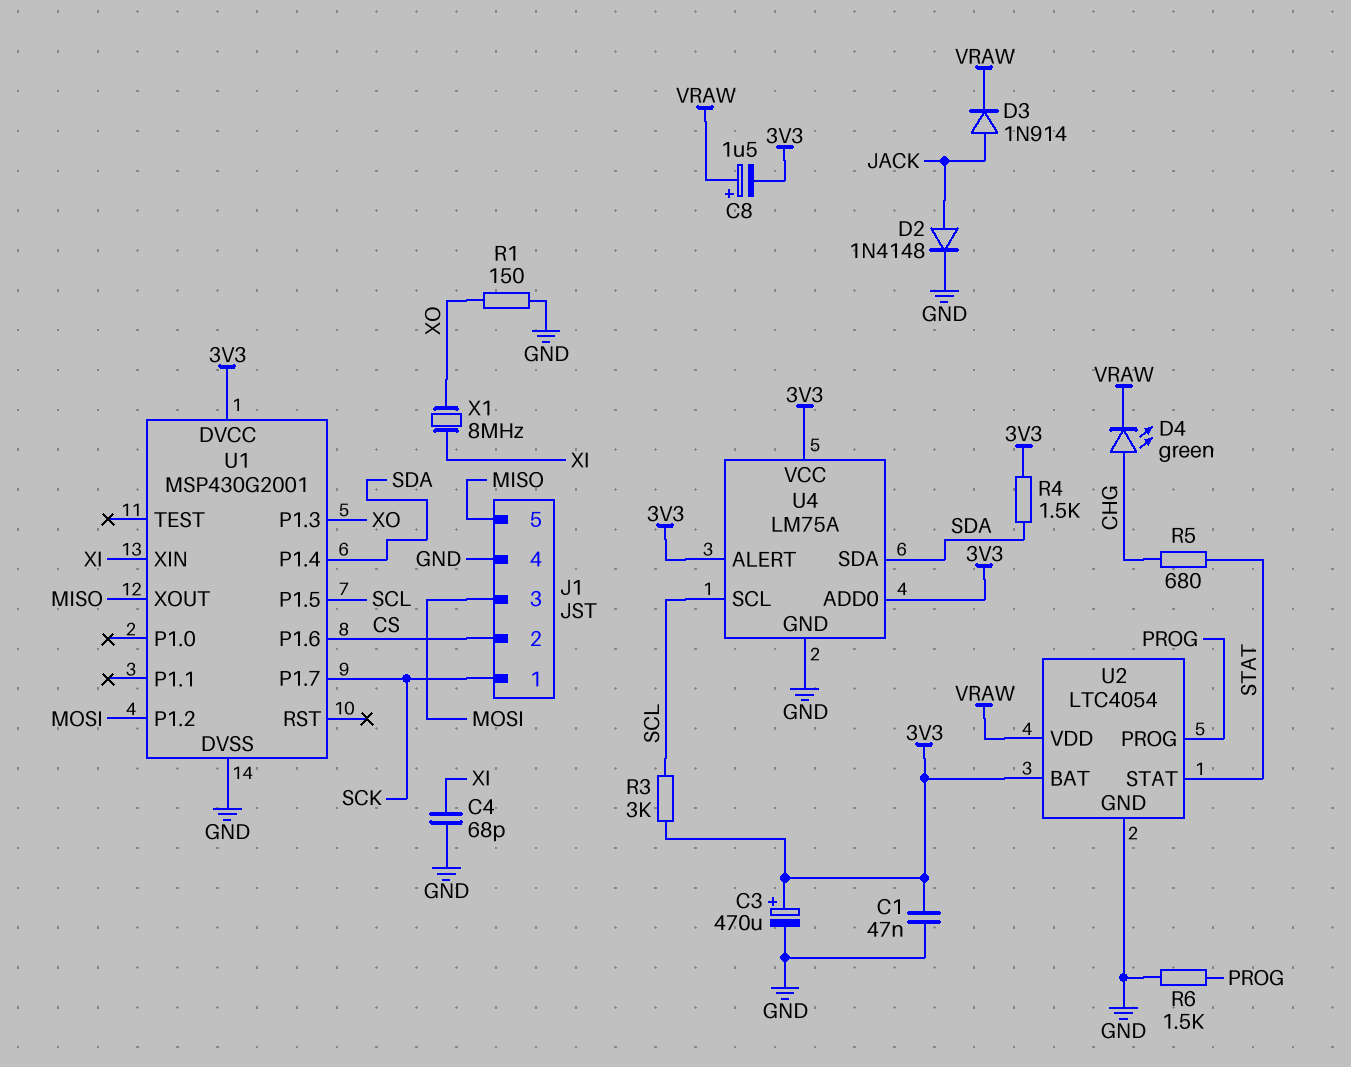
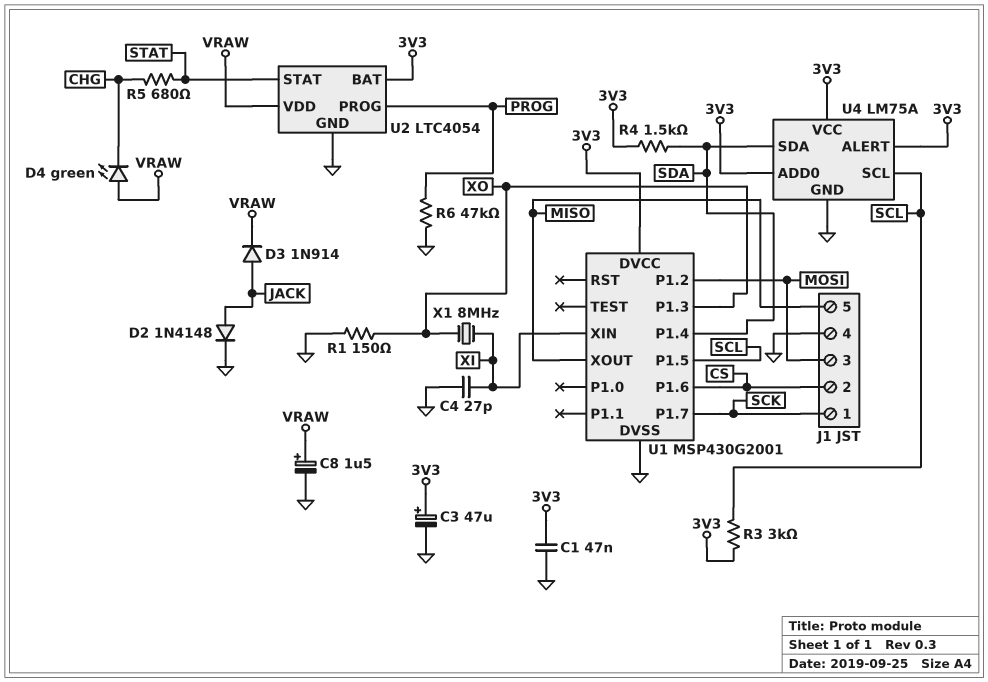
C3: 470uF (plus 3V3, minus GND) -> 47uF (plus 3V3, minus GND)
C4: 68pF (GND, XI) -> 27pF (GND, XI)
C8: 1.5uF (plus VRAW, minus 3V3) -> 1.5uF (plus VRAW, minus GND)
D4: LED green (A CHG, K VRAW) -> LED green (A VRAW, K CHG)
R6: 1.5k (GND, PROG) -> 47k (GND, PROG)

